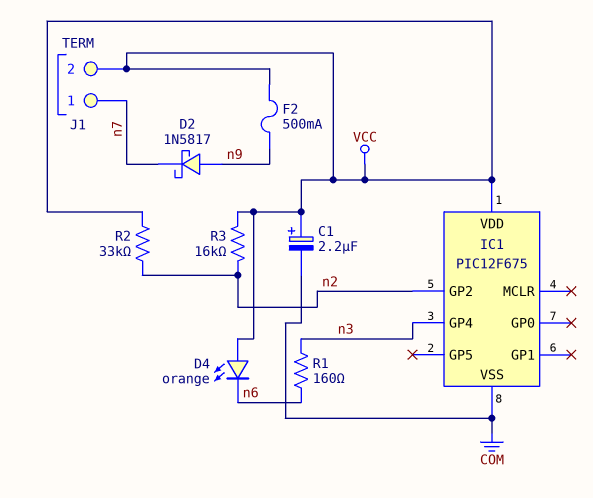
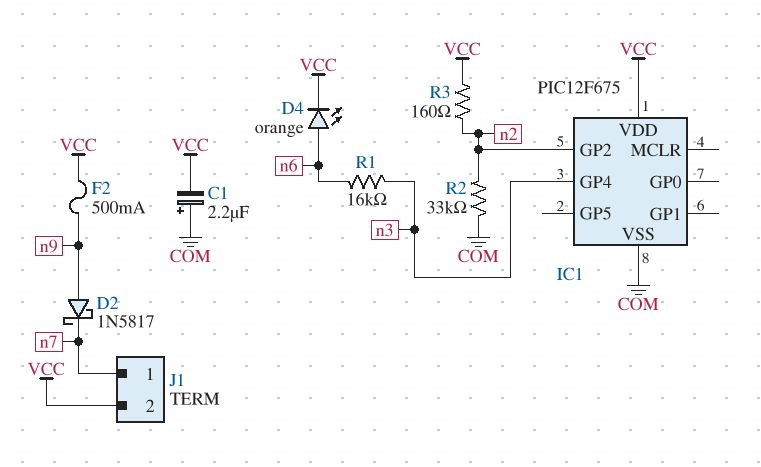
C1: 2.2uF (plus VCC, minus COM) -> 2.2uF (plus COM, minus VCC)
D4: LED orange (A VCC, K n6) -> LED orange (A n6, K VCC)
R1: 160 (n3, n6) -> 16k (n3, n6)
R2: 33k (VCC, n2) -> 33k (COM, n2)
R3: 16k (VCC, n2) -> 160 (VCC, n2)

